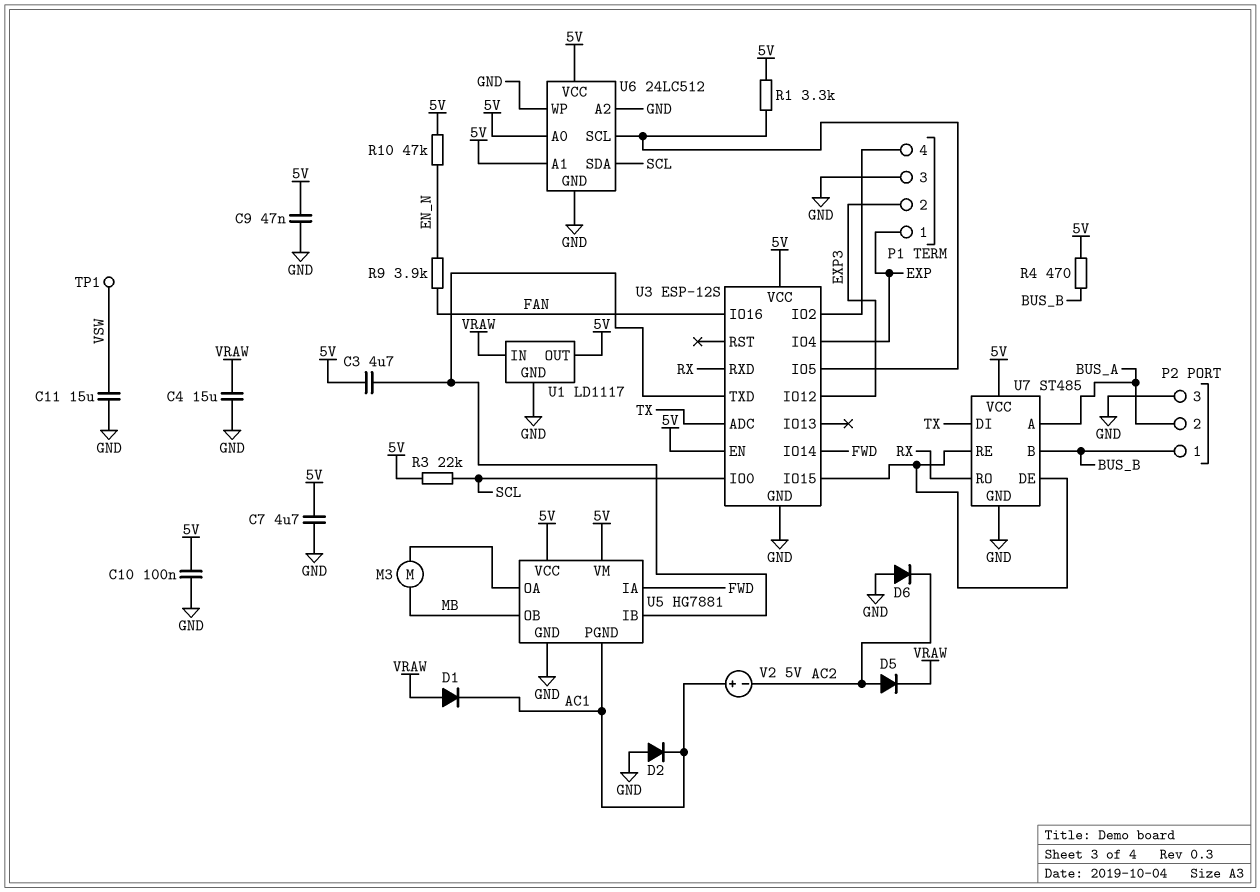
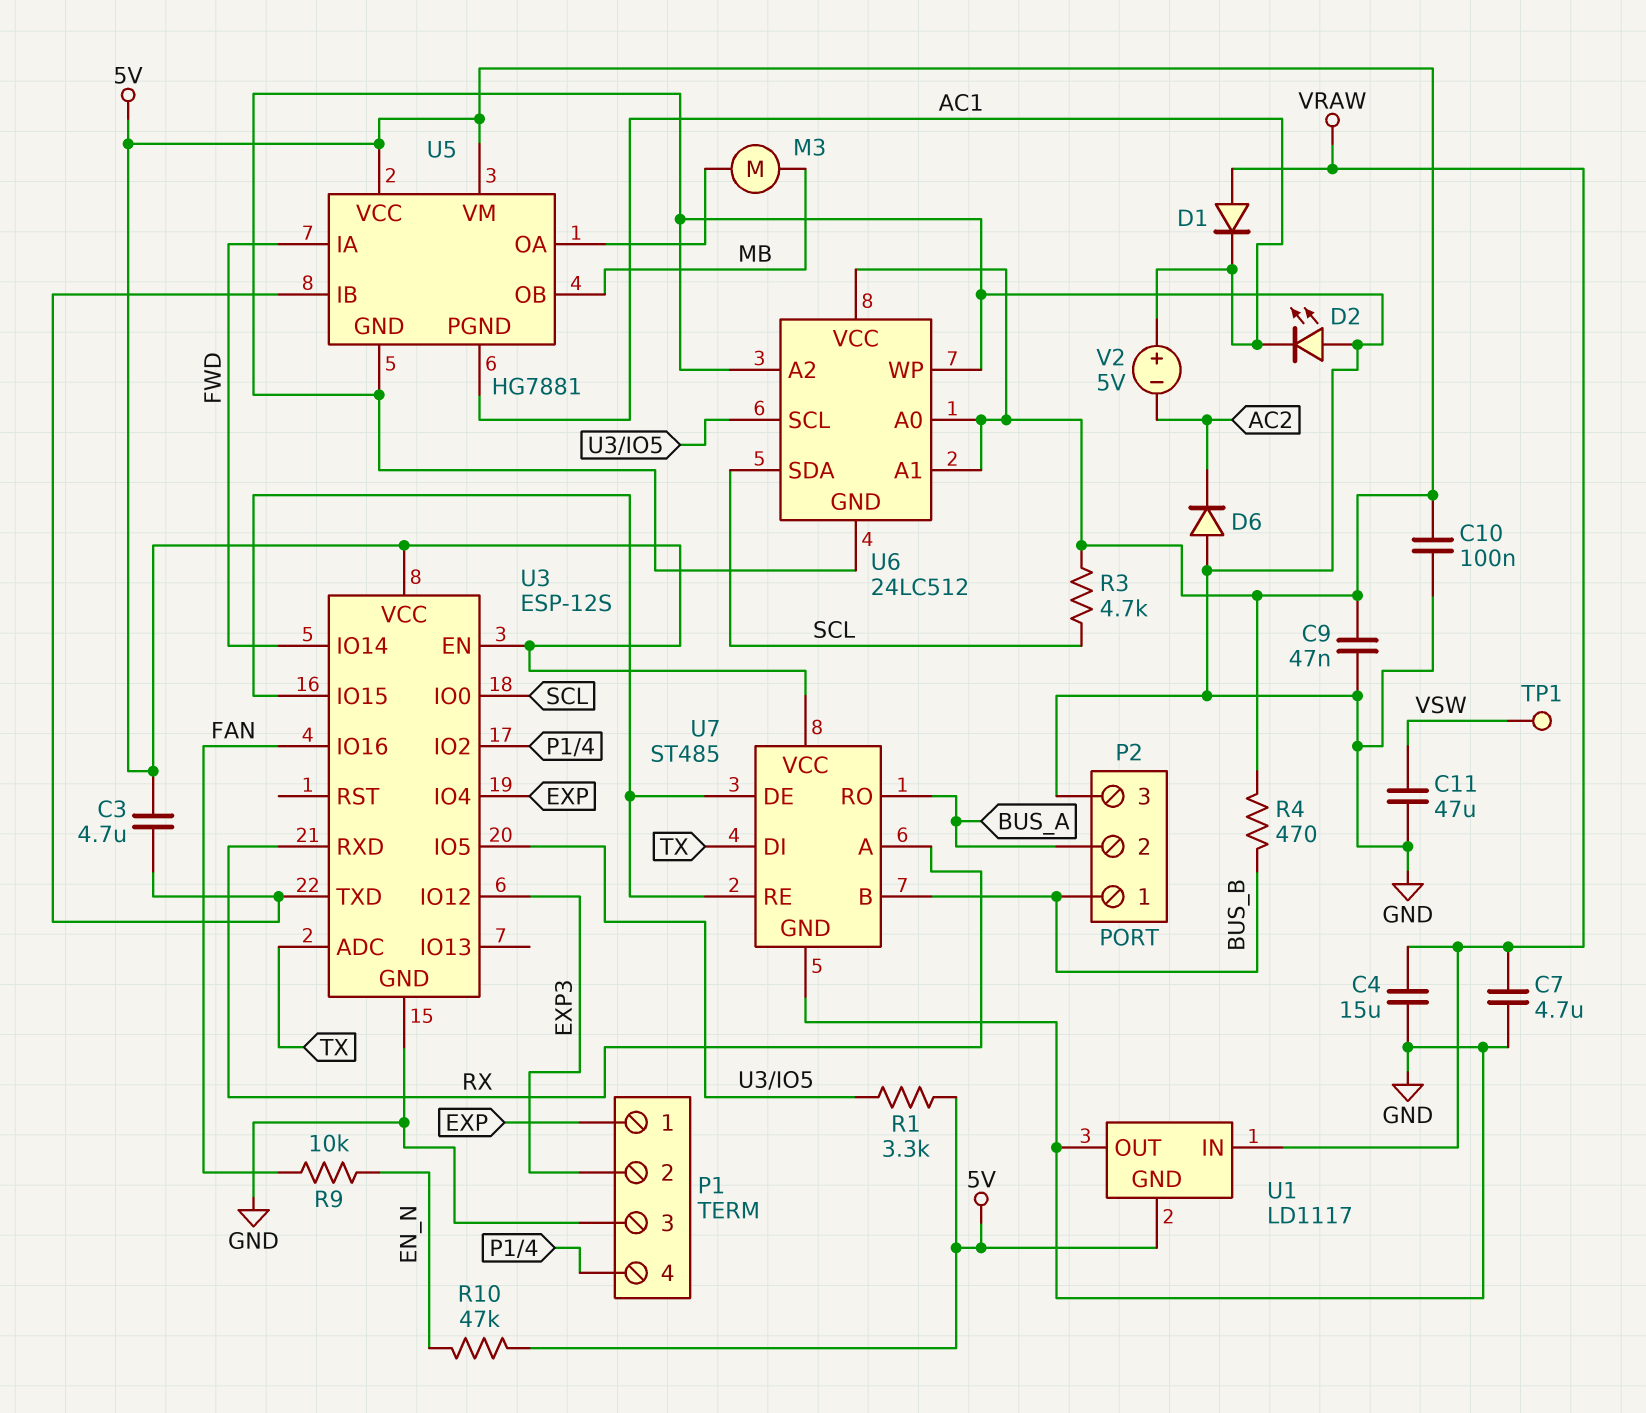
C7: 4.7uF (5V, GND) -> 4.7uF (GND, VRAW)
C11: 15uF (GND, VSW) -> 47uF (GND, VSW)
D2: diode (A GND, K AC1) -> LED (A GND, K AC1)
D5: diode (A AC2, K VRAW) -> none
R3: 22k (5V, SCL) -> 4.7k (5V, SCL)
R9: 3.9k (EN_N, FAN) -> 10k (EN_N, FAN)
U1 pin GND: GND -> 5V
U1 pin OUT: 5V -> GND
U7 pin A: BUS_A -> RX
U7 pin RO: RX -> BUS_A

